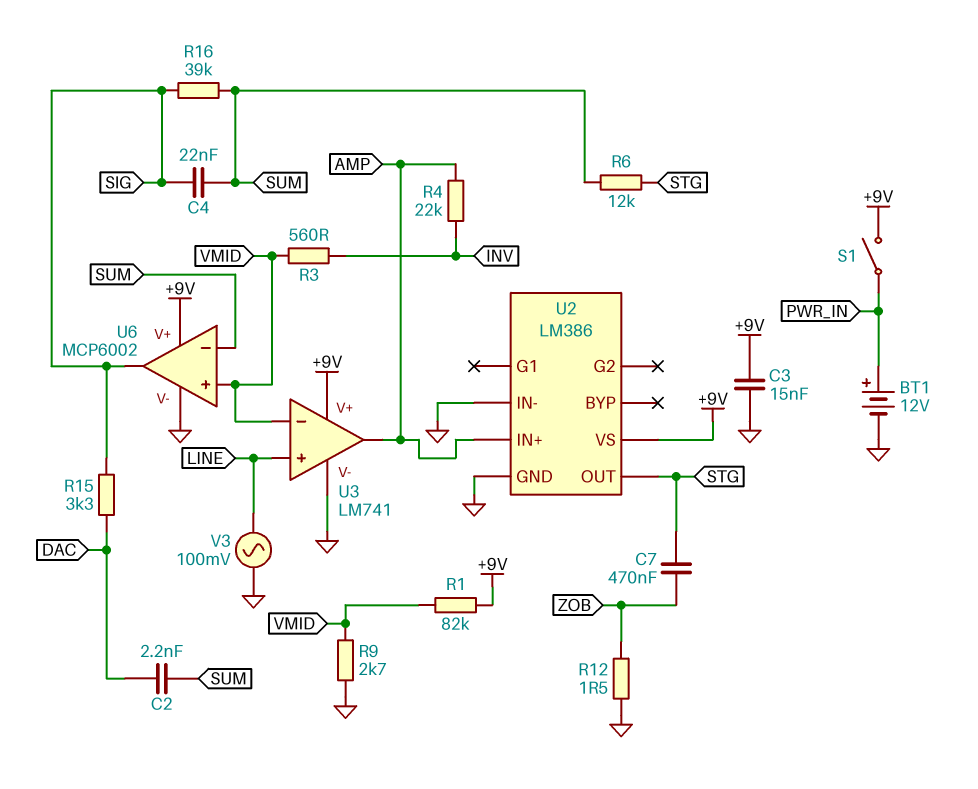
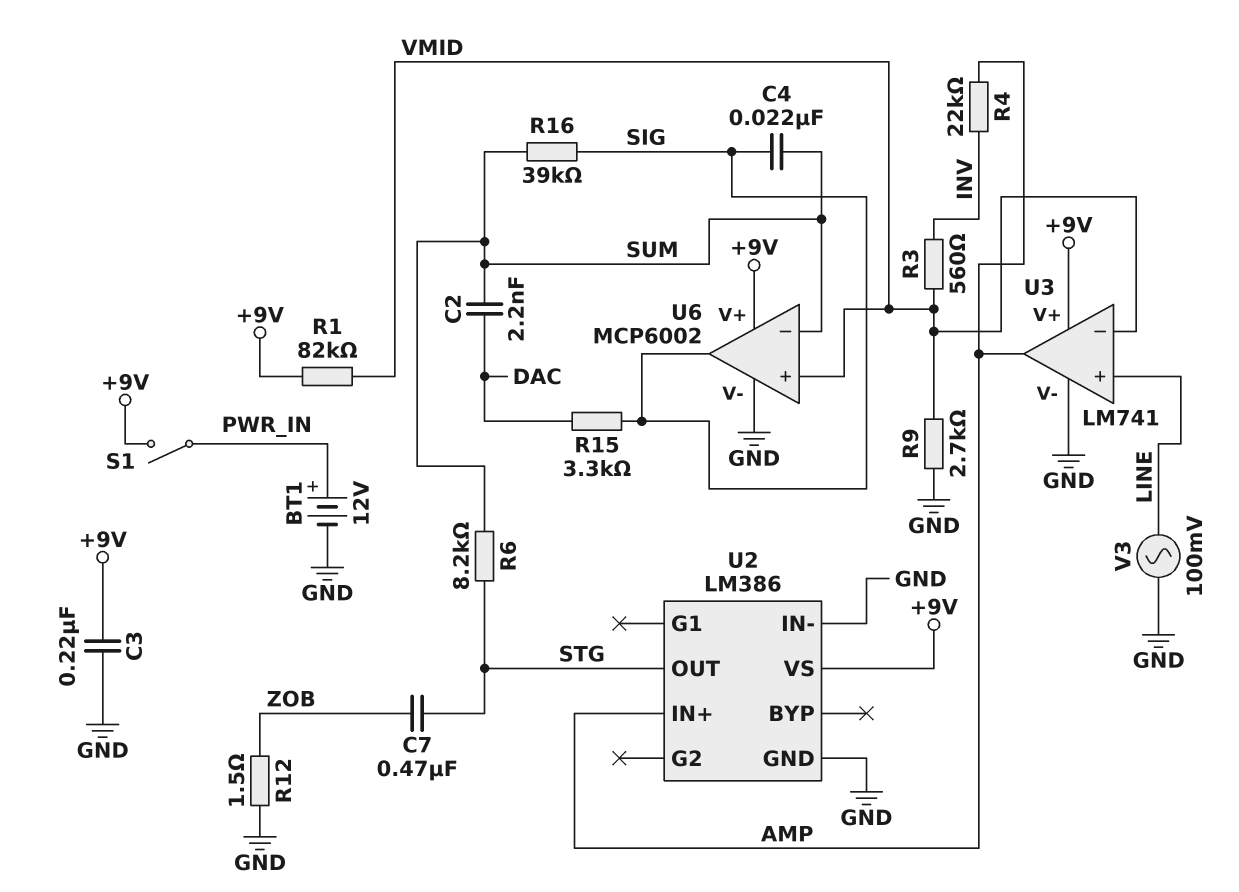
C3: 15nF (+9V, GND) -> 220nF (+9V, GND)
R6: 12k (STG, SUM) -> 8.2k (STG, SUM)

